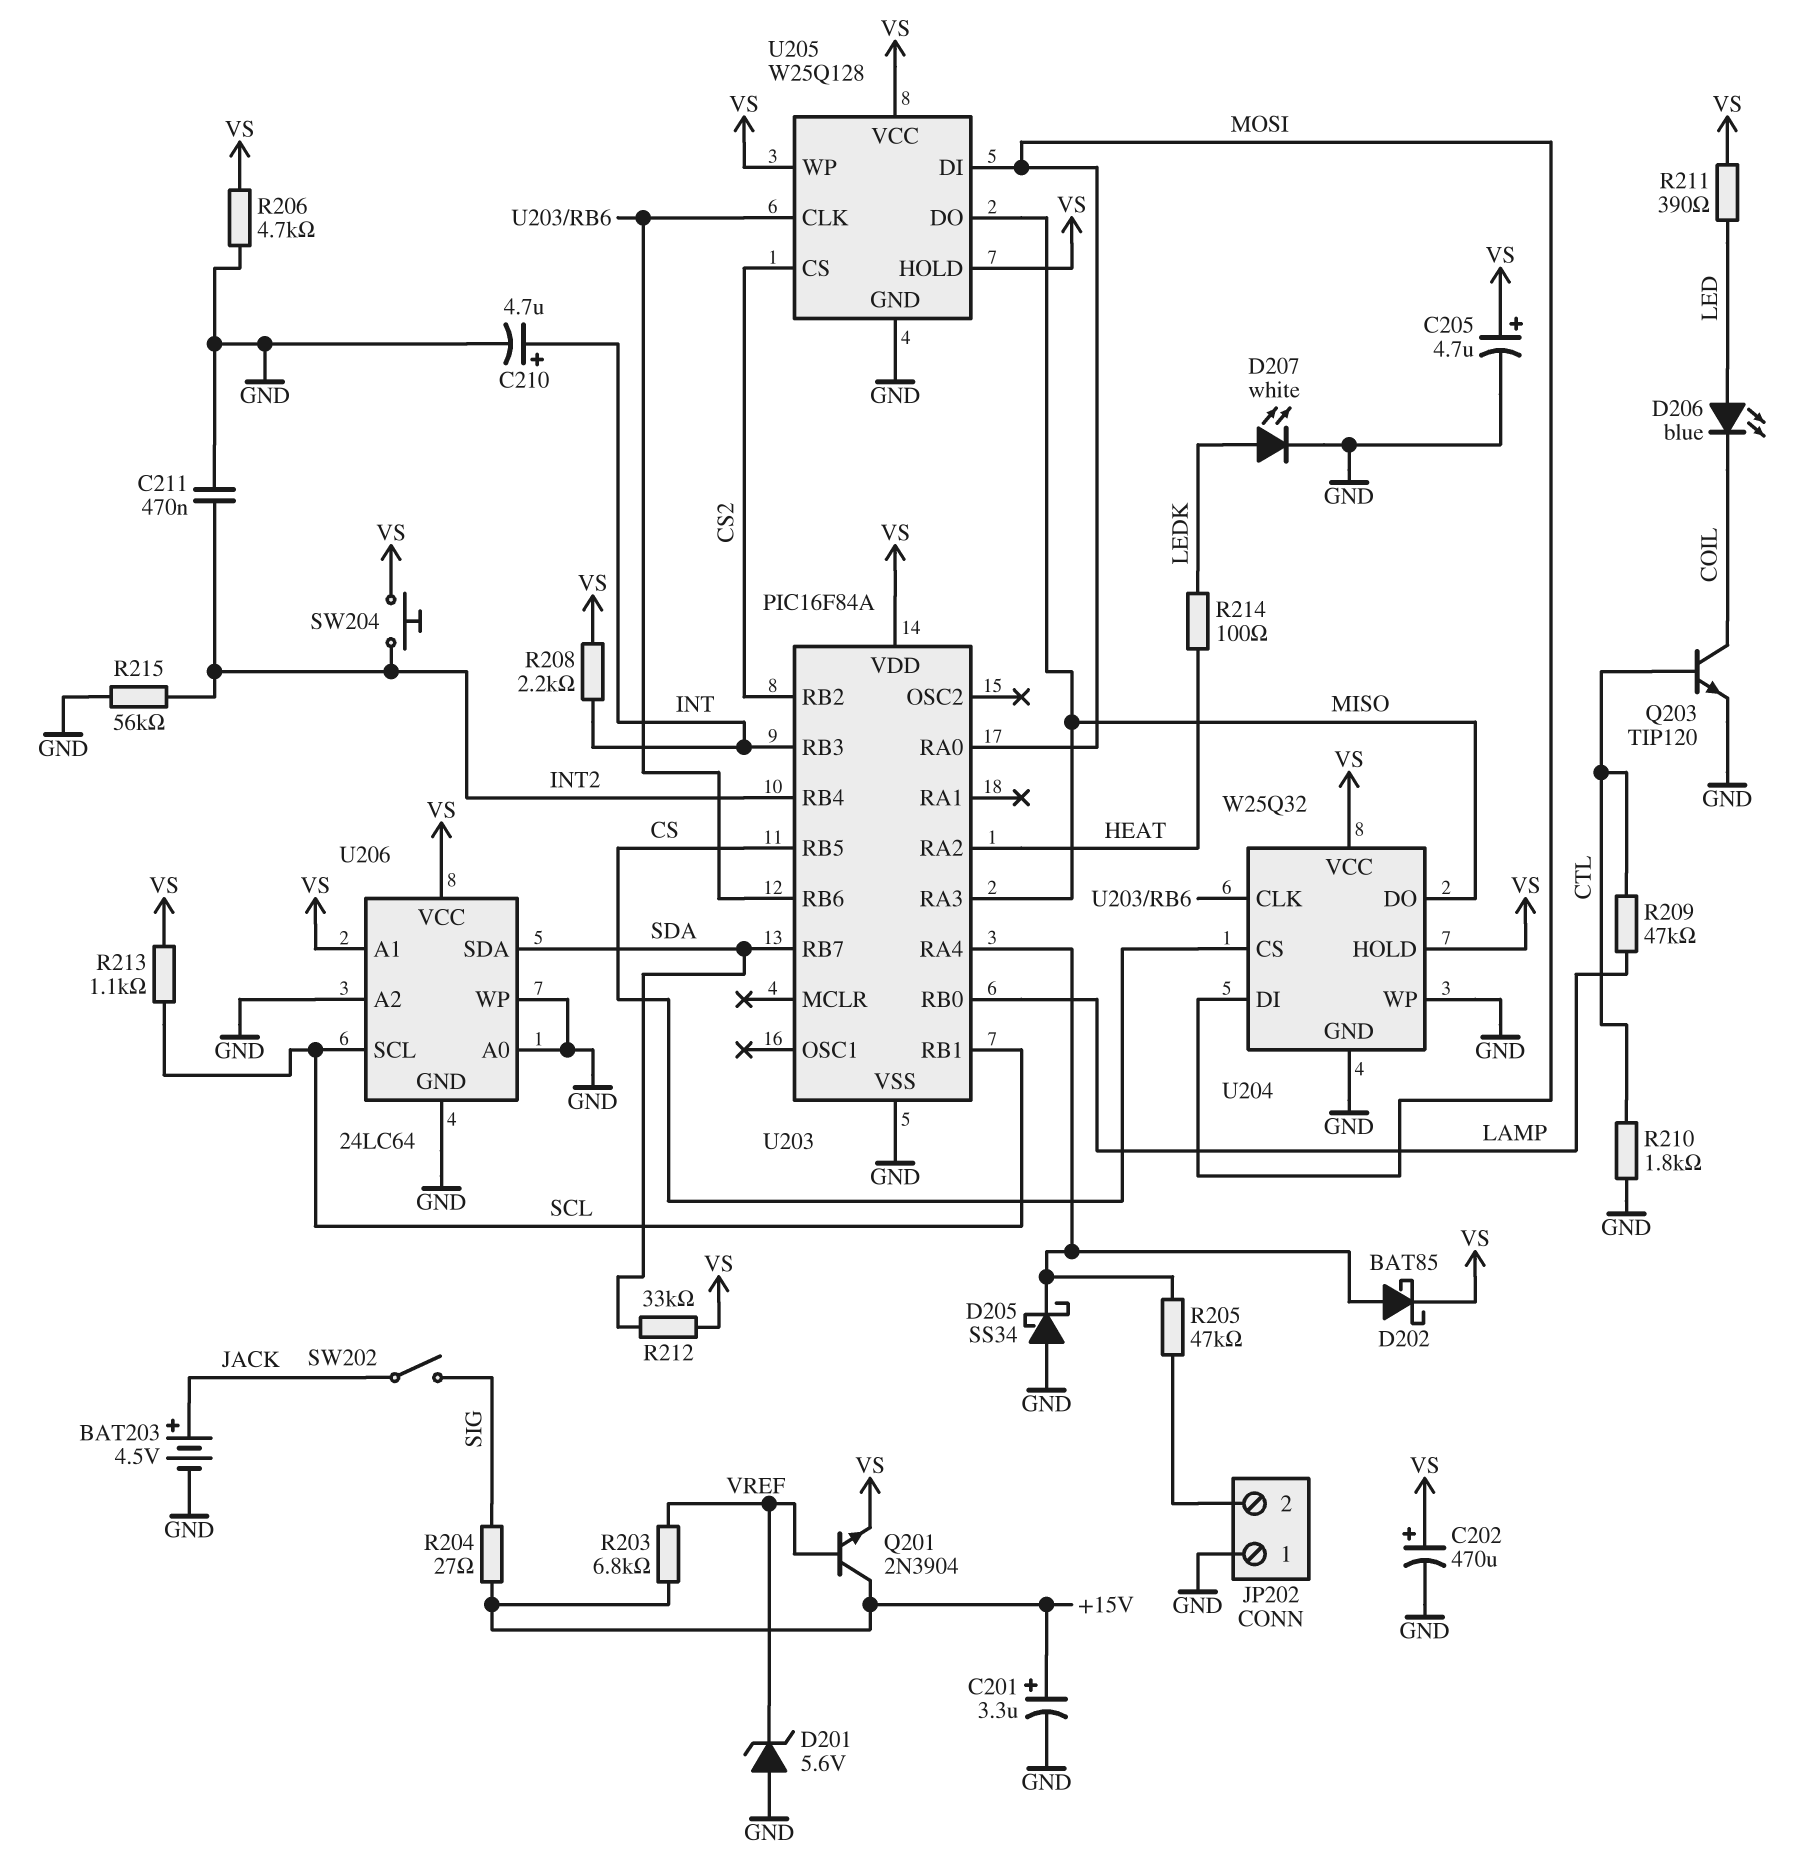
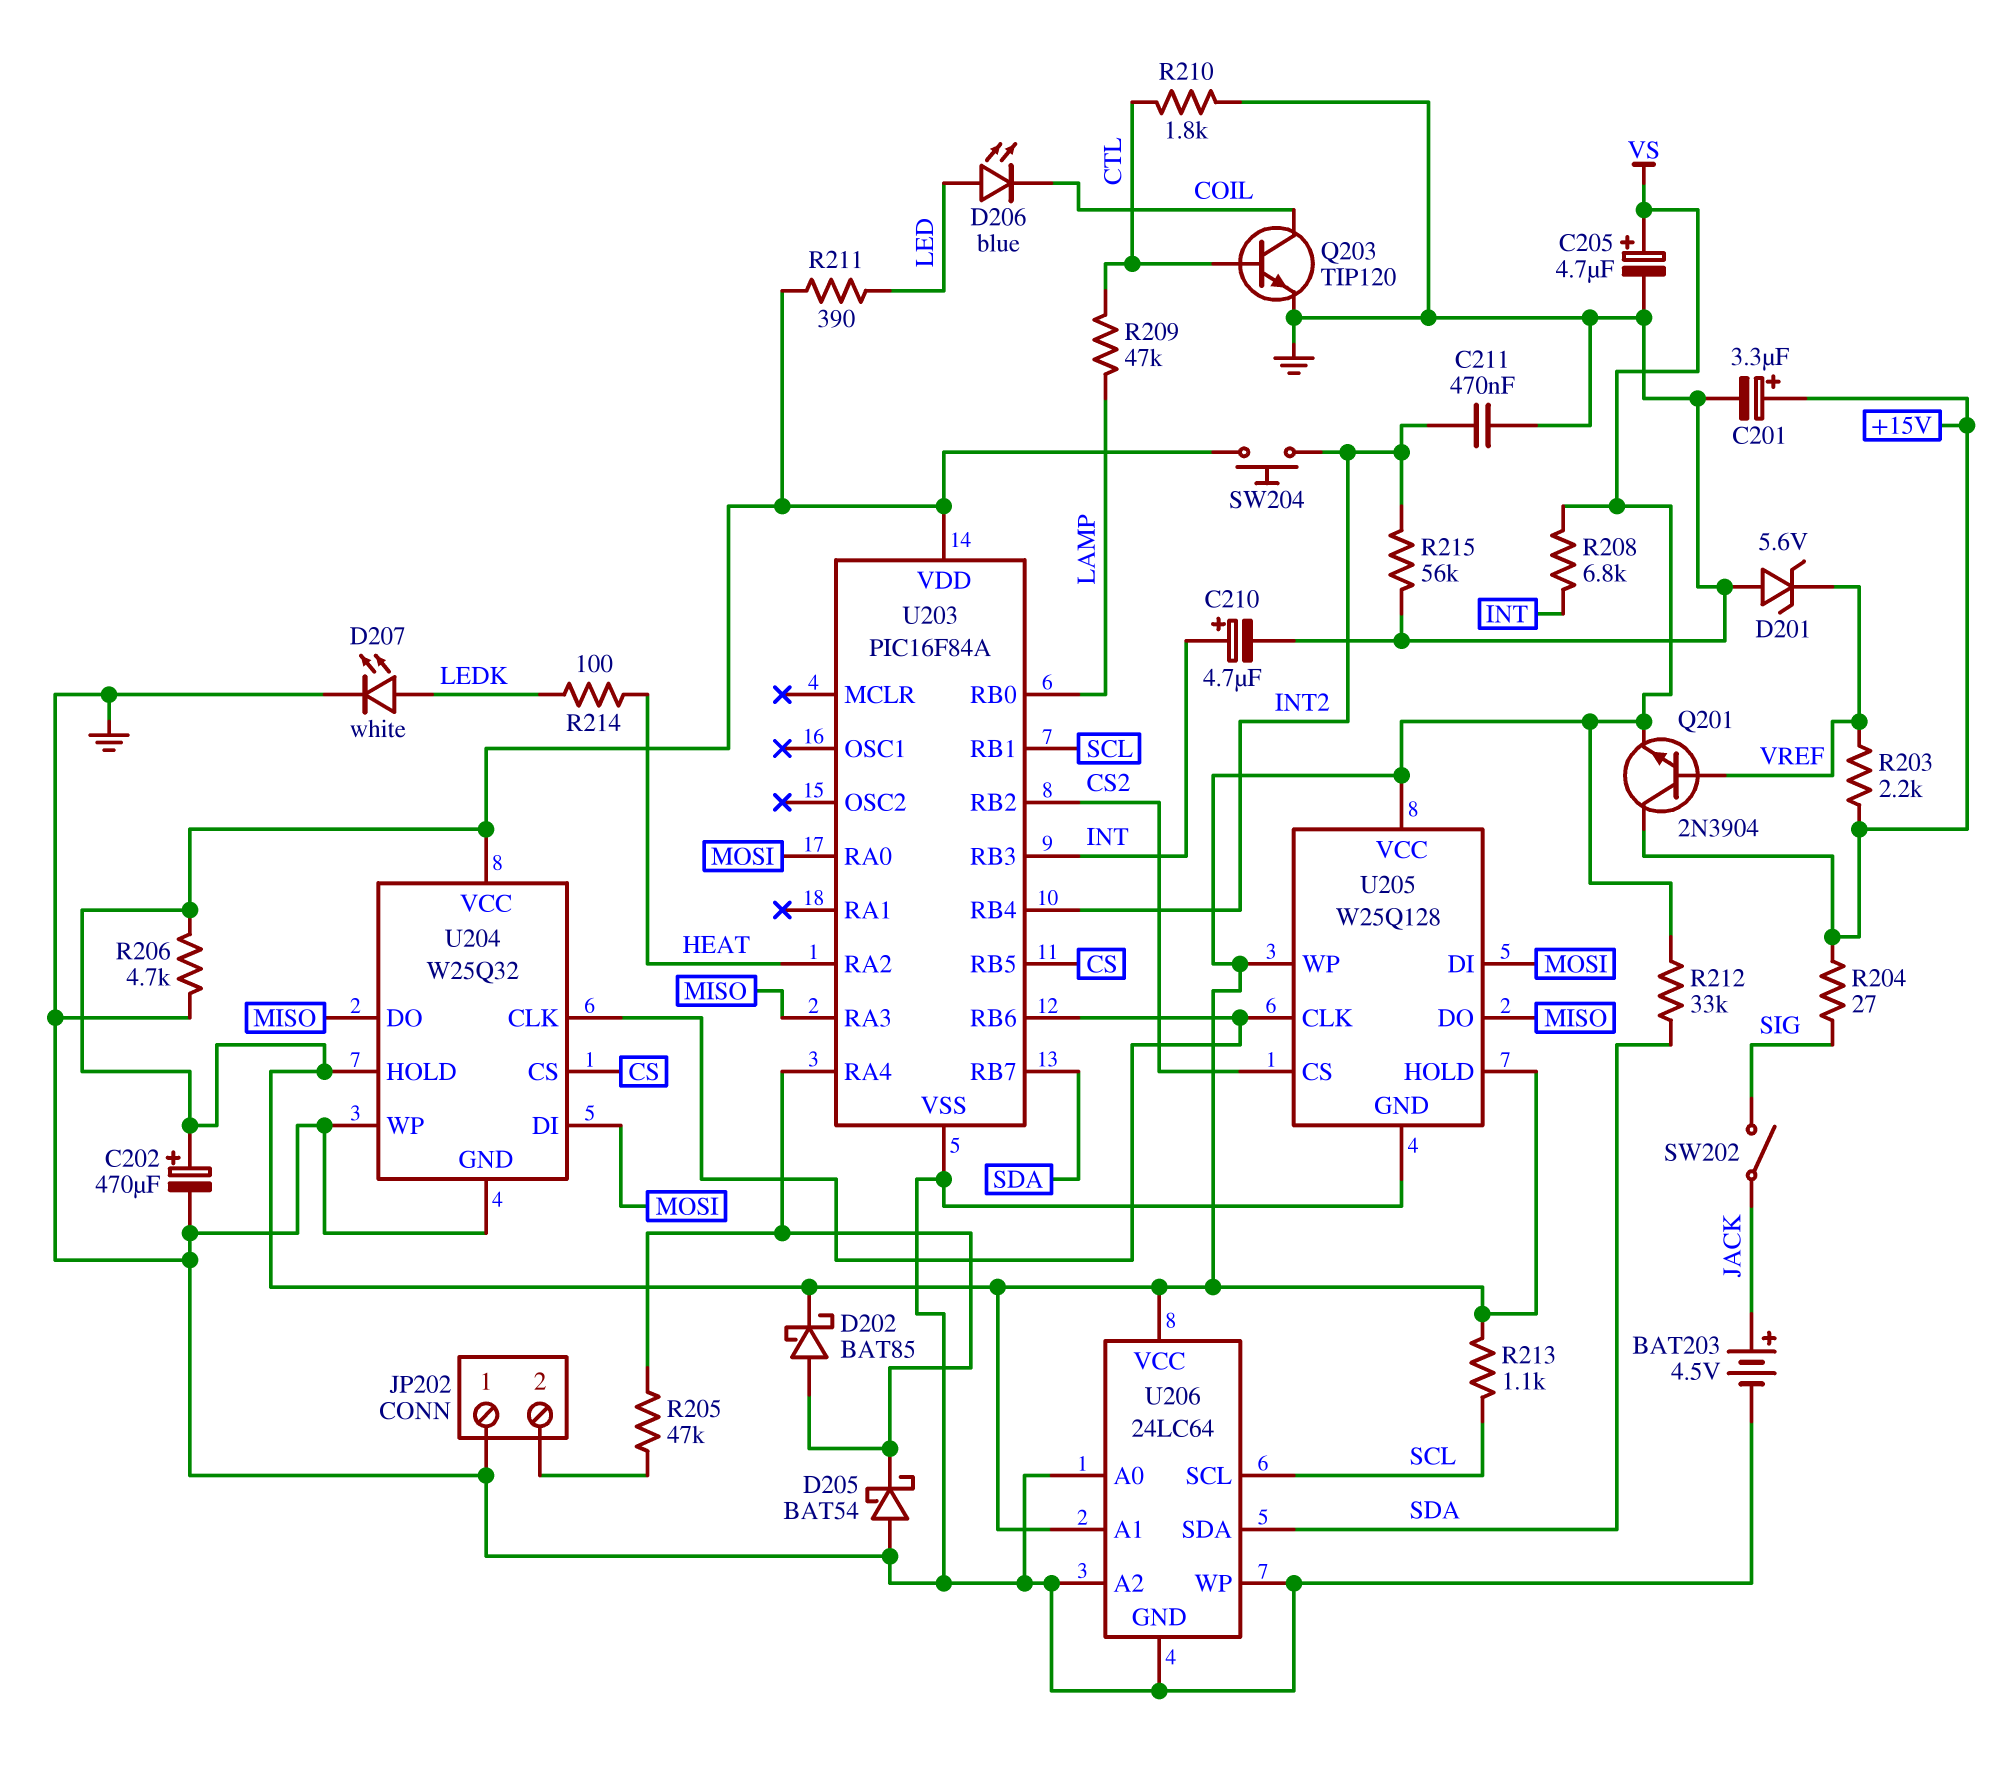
D205: schottky SS34 (A GND, K U203/RA4) -> schottky BAT54 (A GND, K U203/RA4)
R203: 6.8k (+15V, VREF) -> 2.2k (+15V, VREF)
R208: 2.2k (INT, VS) -> 6.8k (INT, VS)

